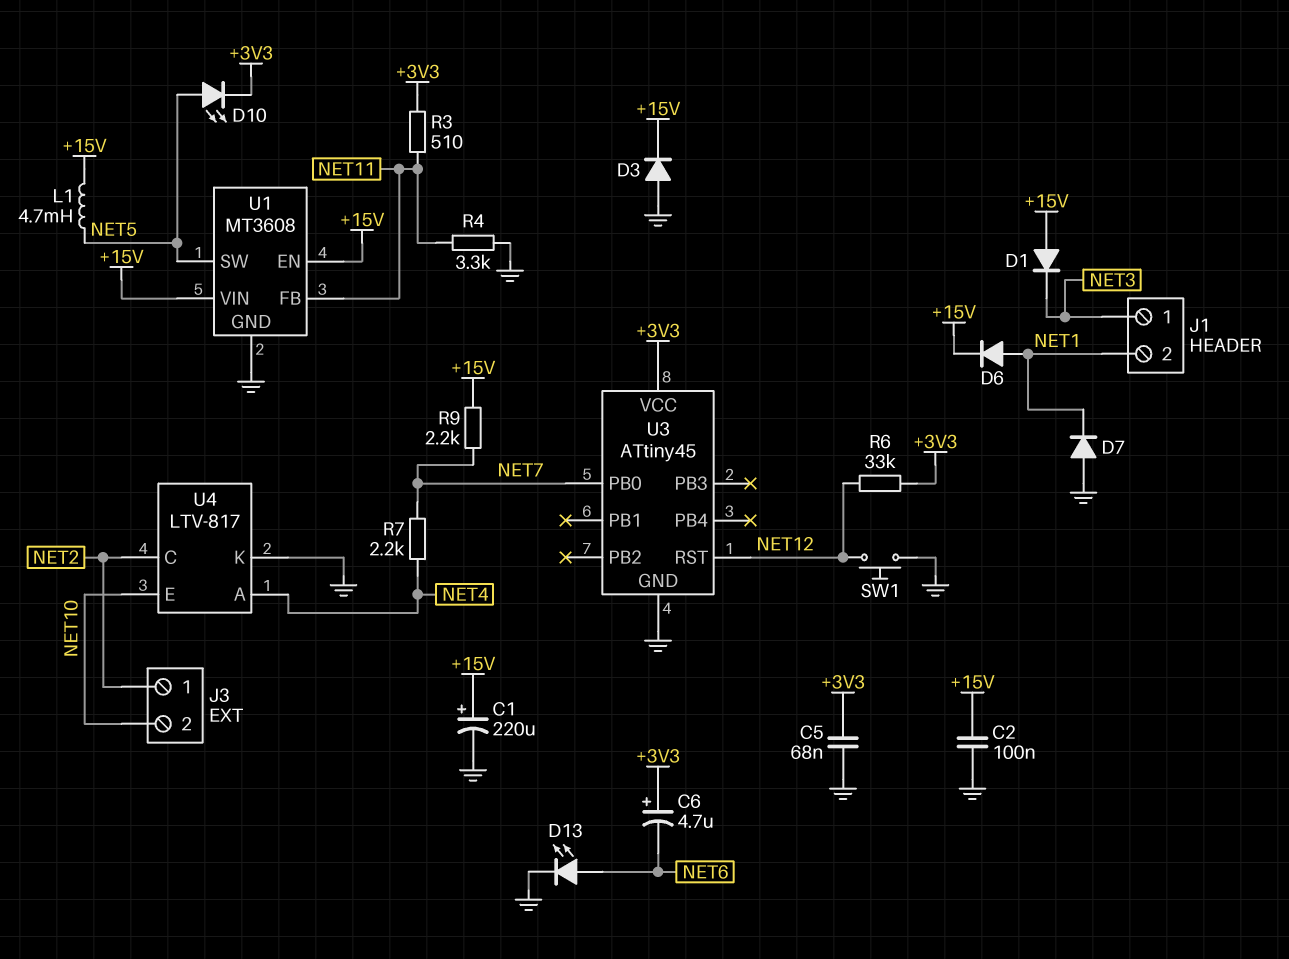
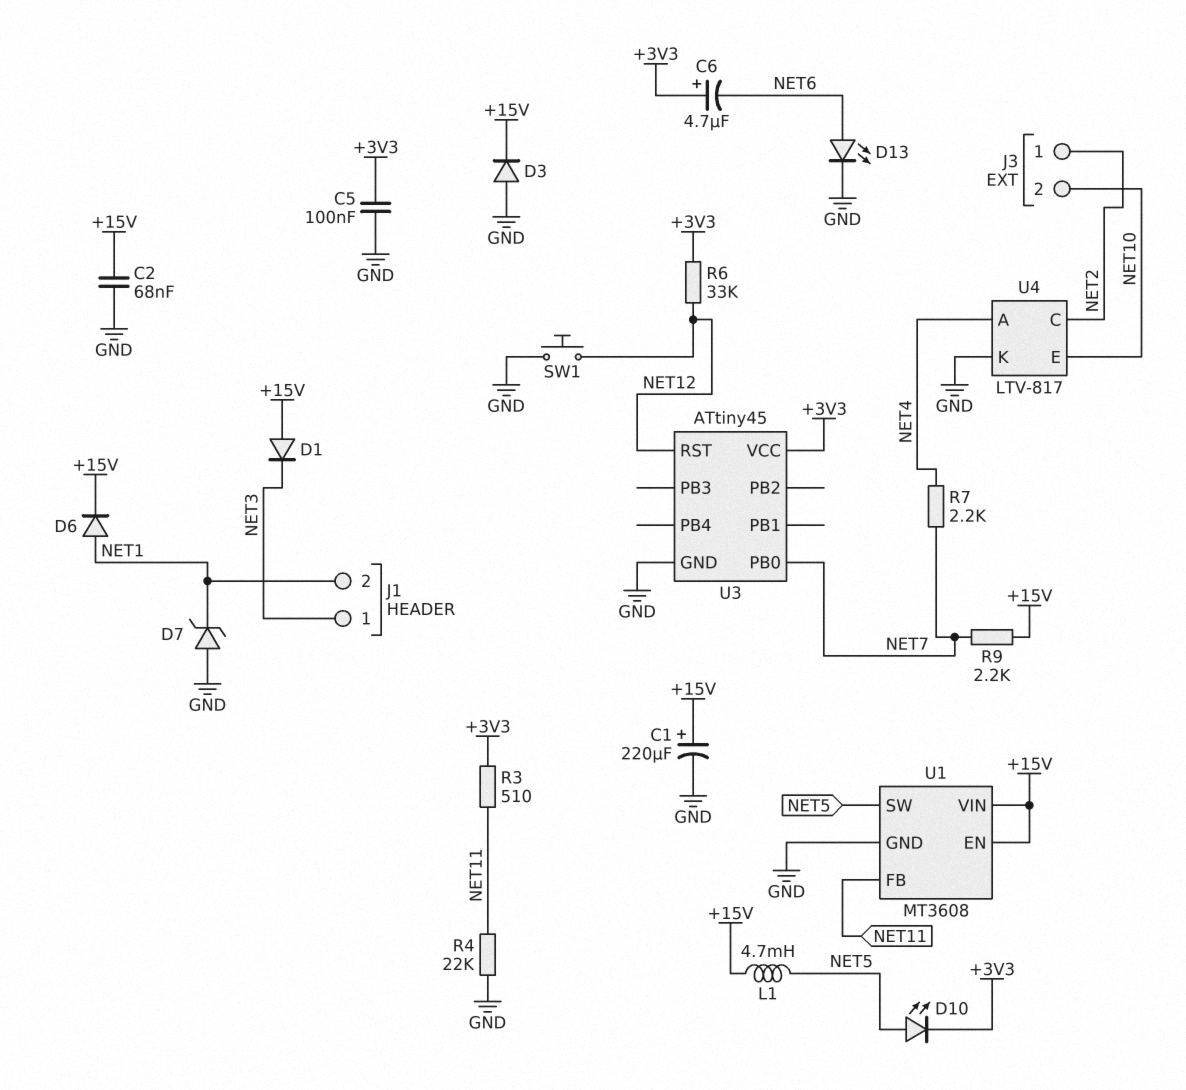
C2: 100nF (+15V, GND) -> 68nF (+15V, GND)
C5: 68nF (+3V3, GND) -> 100nF (+3V3, GND)
D7: diode (A GND, K NET1) -> zener (A GND, K NET1)
R4: 3.3k (GND, NET11) -> 22k (GND, NET11)

